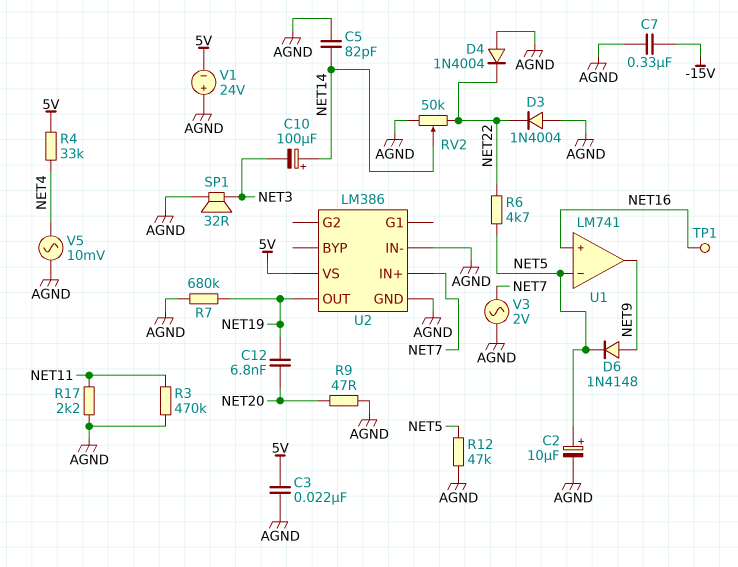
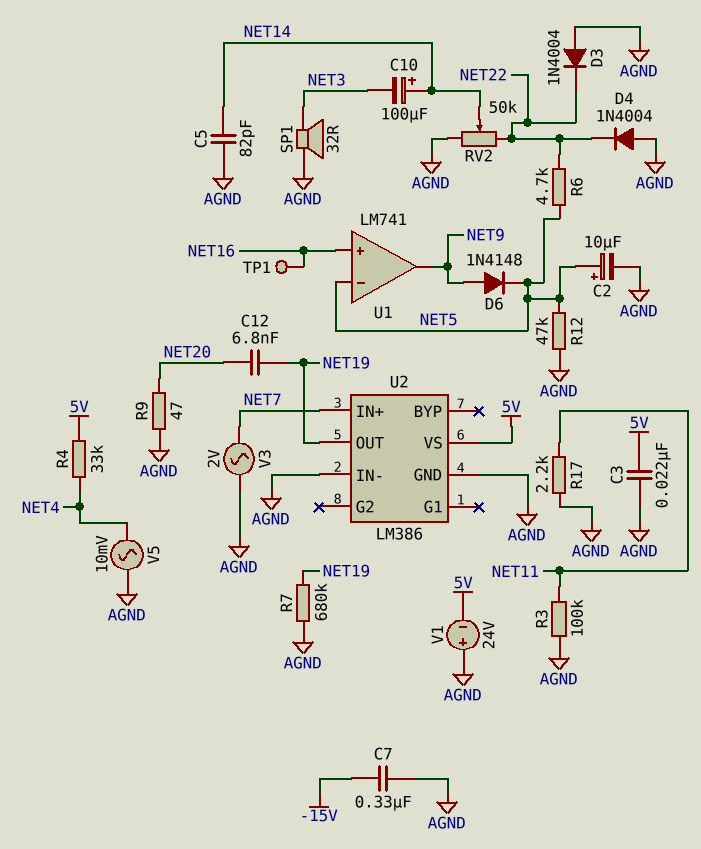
R3: 470k (AGND, NET11) -> 100k (AGND, NET11)

